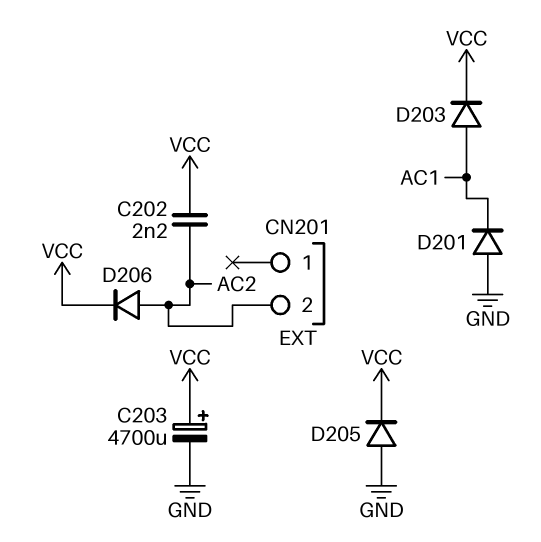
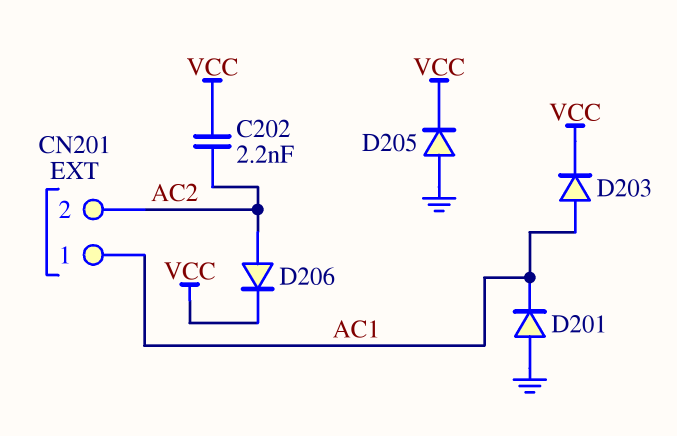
C203: 4700uF (plus VCC, minus GND) -> none
CN201 pin 1: none -> AC1

